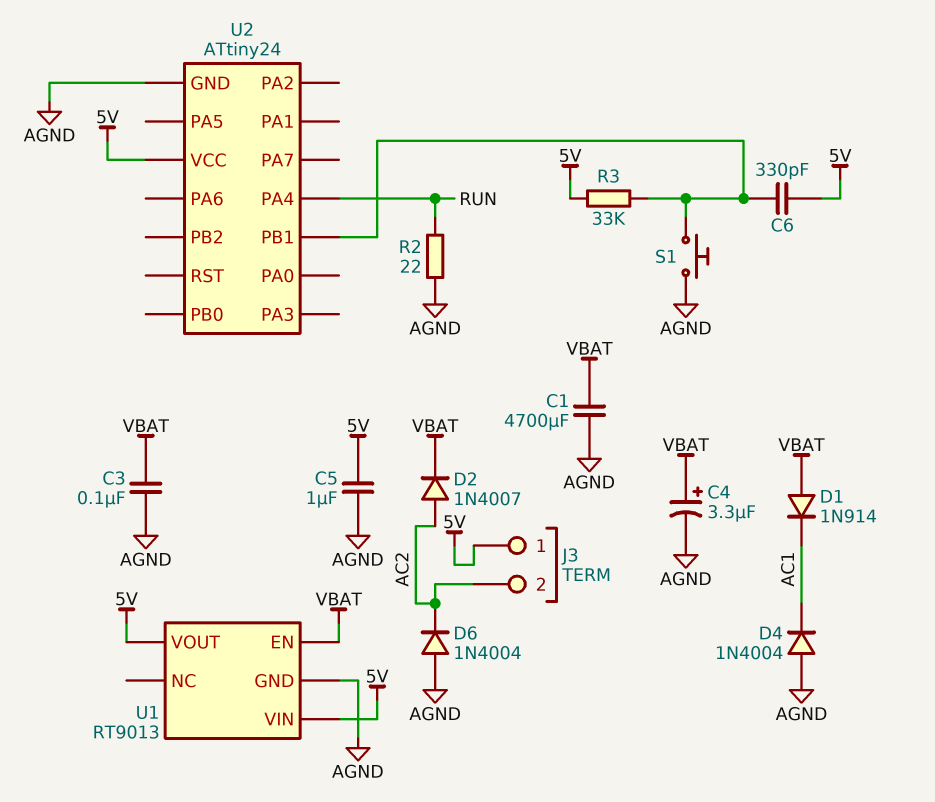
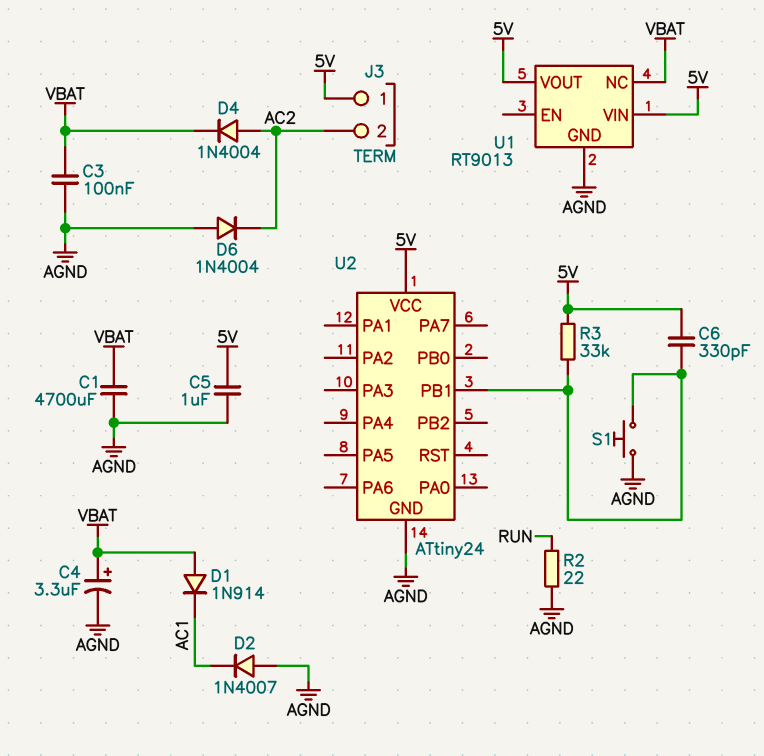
D2: diode 1N4007 (A AC2, K VBAT) -> diode 1N4007 (A AGND, K AC1)
D4: diode 1N4004 (A AGND, K AC1) -> diode 1N4004 (A AC2, K VBAT)
U1 pin EN: VBAT -> none
U1 pin NC: none -> VBAT
U2 pin PA4: RUN -> none

